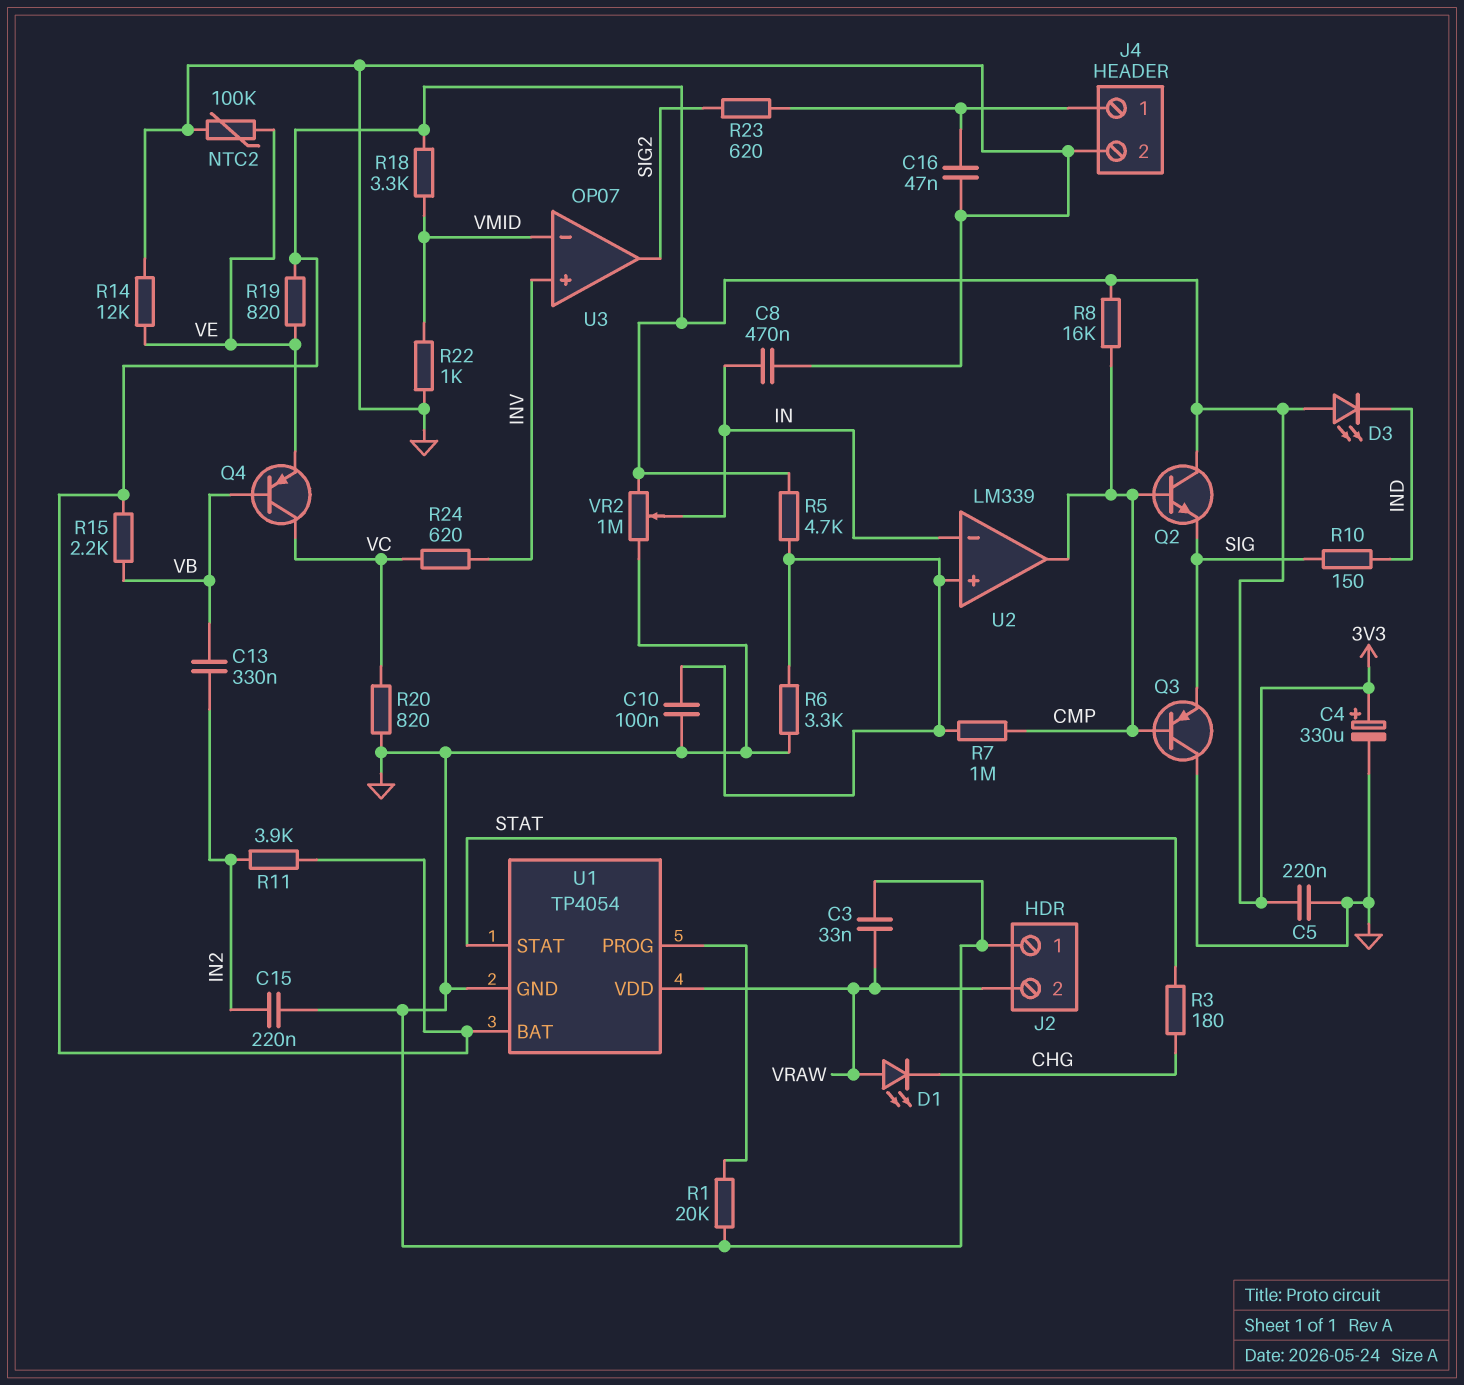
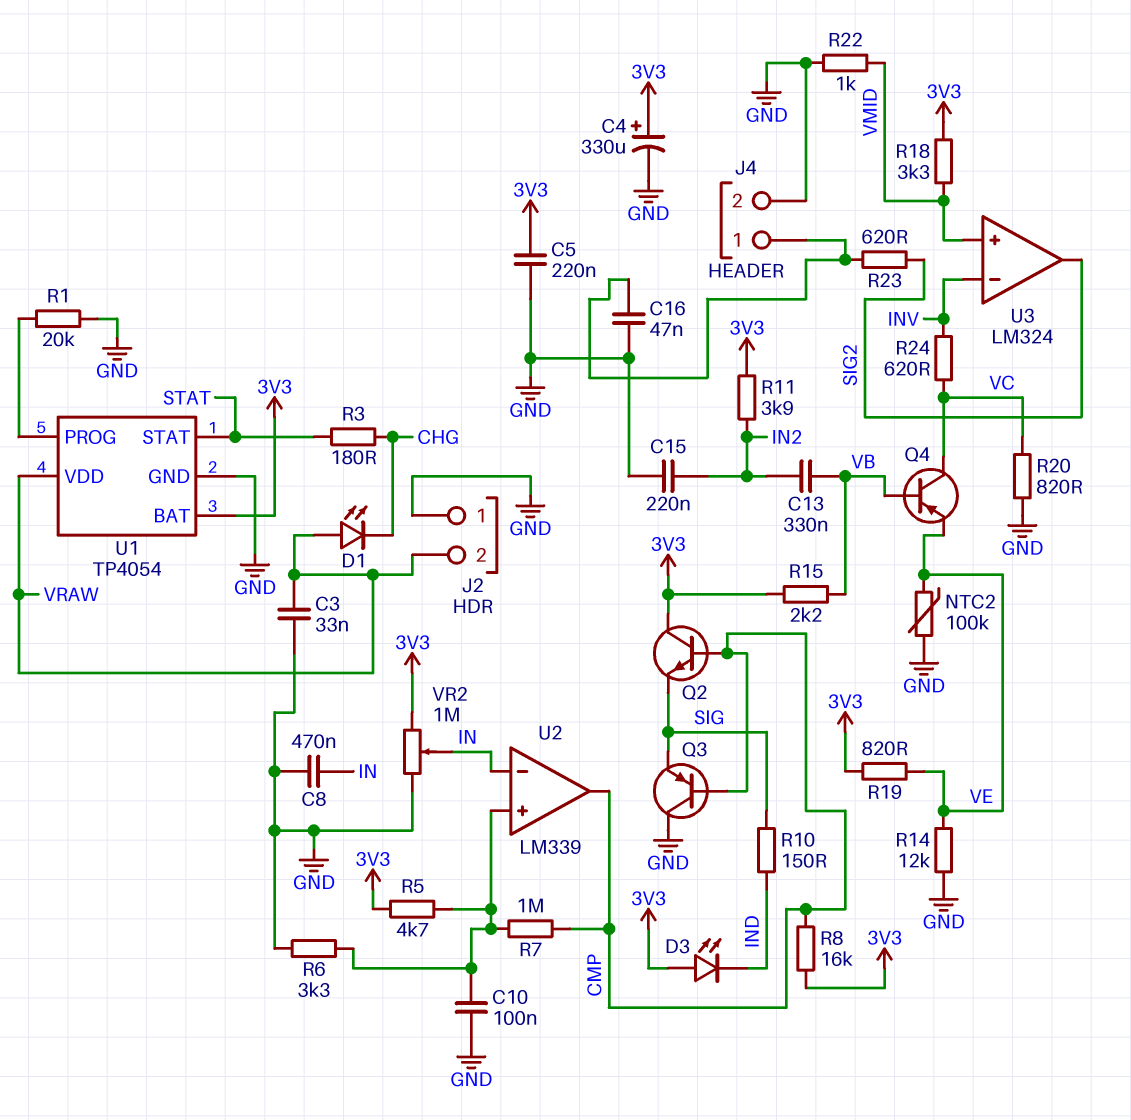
U3: OP07 -> LM324
U3 pin in+: INV -> VMID
U3 pin in-: VMID -> INV

